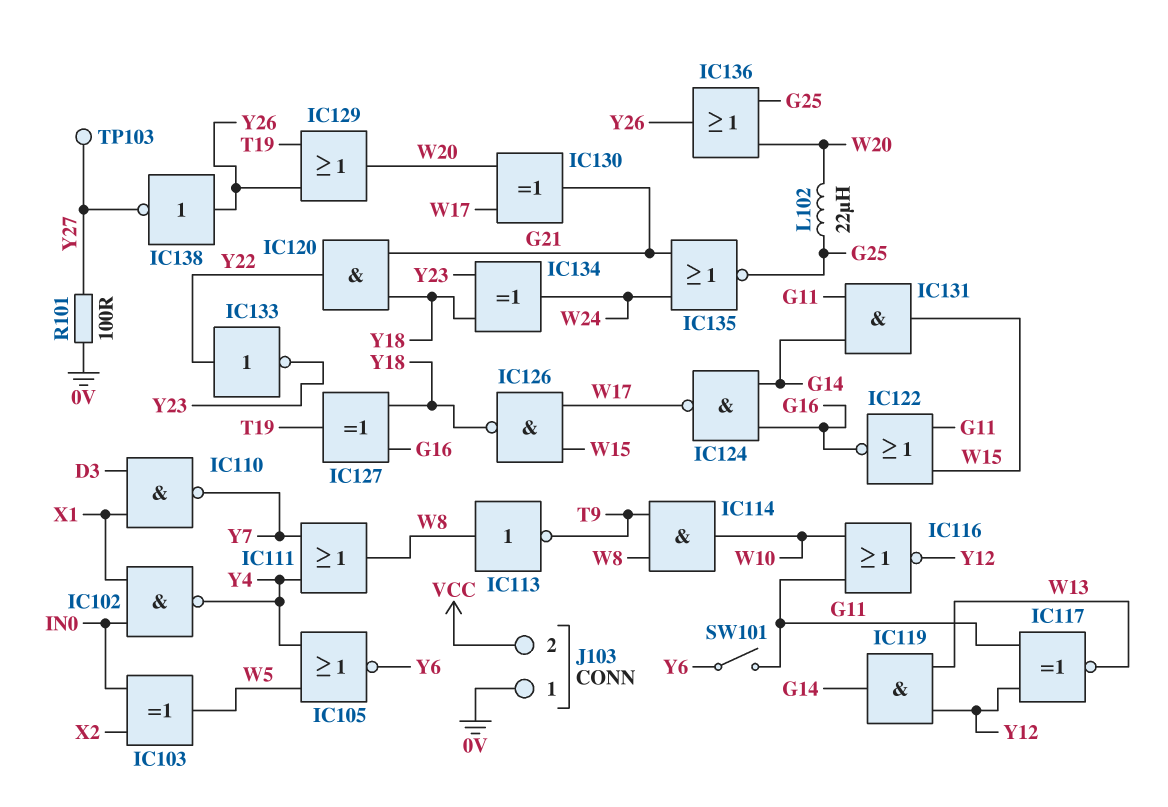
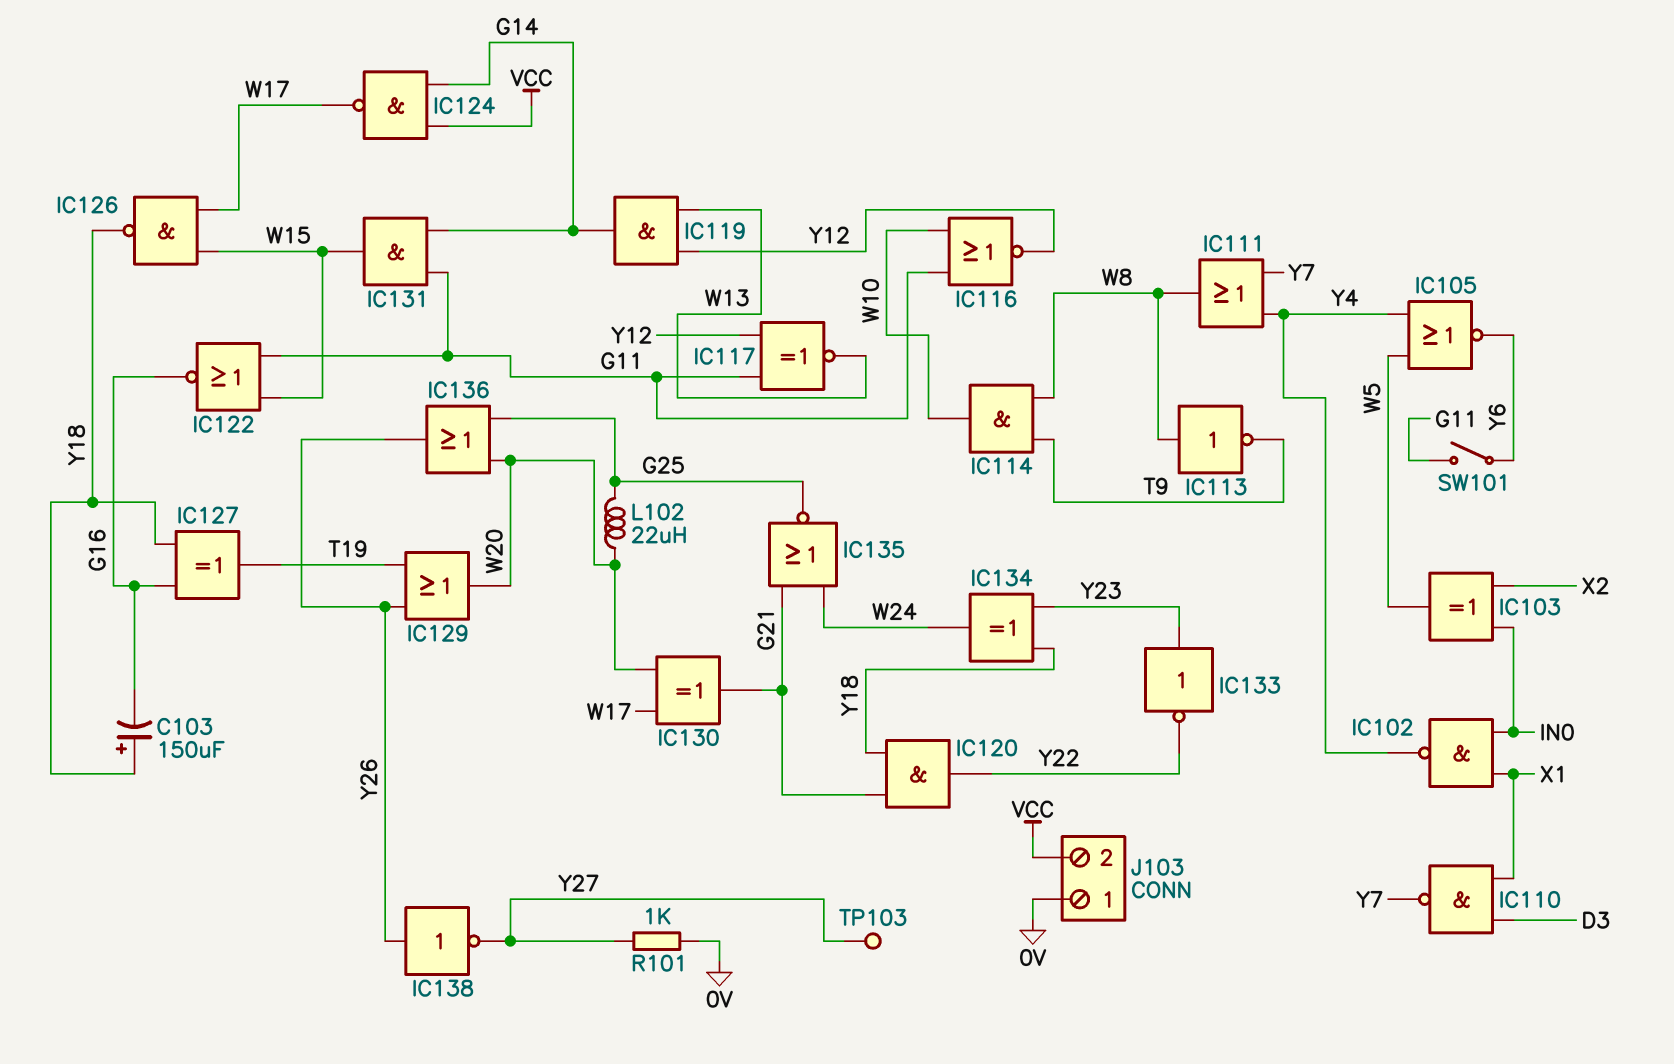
C103: none -> 150uF (plus Y18, minus G16)
IC124: NAND (in G14, in G16, out W17) -> NAND (in G14, in VCC, out W17)
IC133: NOT (in Y22, out Y23) -> NOT (in Y23, out Y22)
R101: 100 (0V, Y27) -> 1k (0V, Y27)

